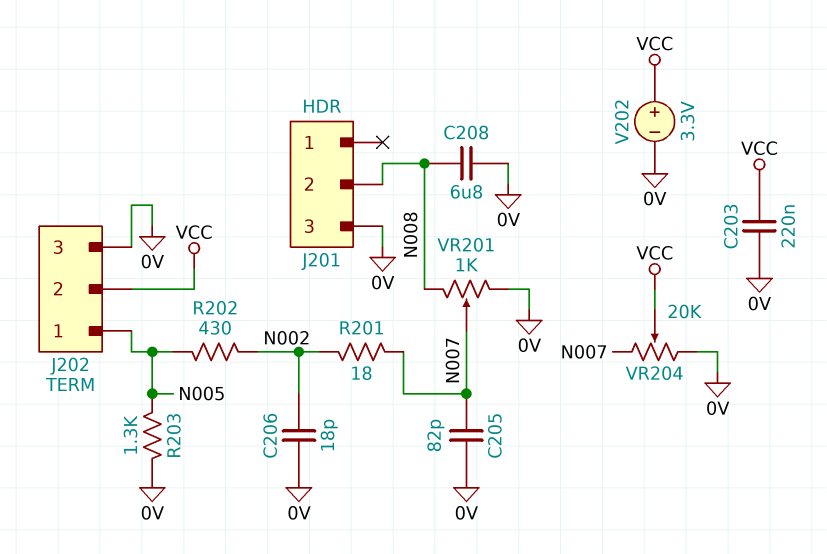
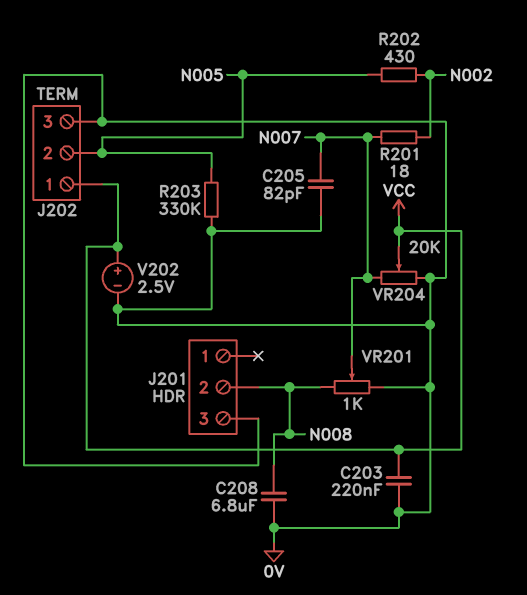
C206: 18pF (0V, N002) -> none
J202 pin 1: N005 -> VCC
J202 pin 2: VCC -> N005
R203: 1.3k (0V, N005) -> 330k (0V, N005)
V202: 3.3V (plus VCC, minus 0V) -> 2.5V (plus VCC, minus 0V)

